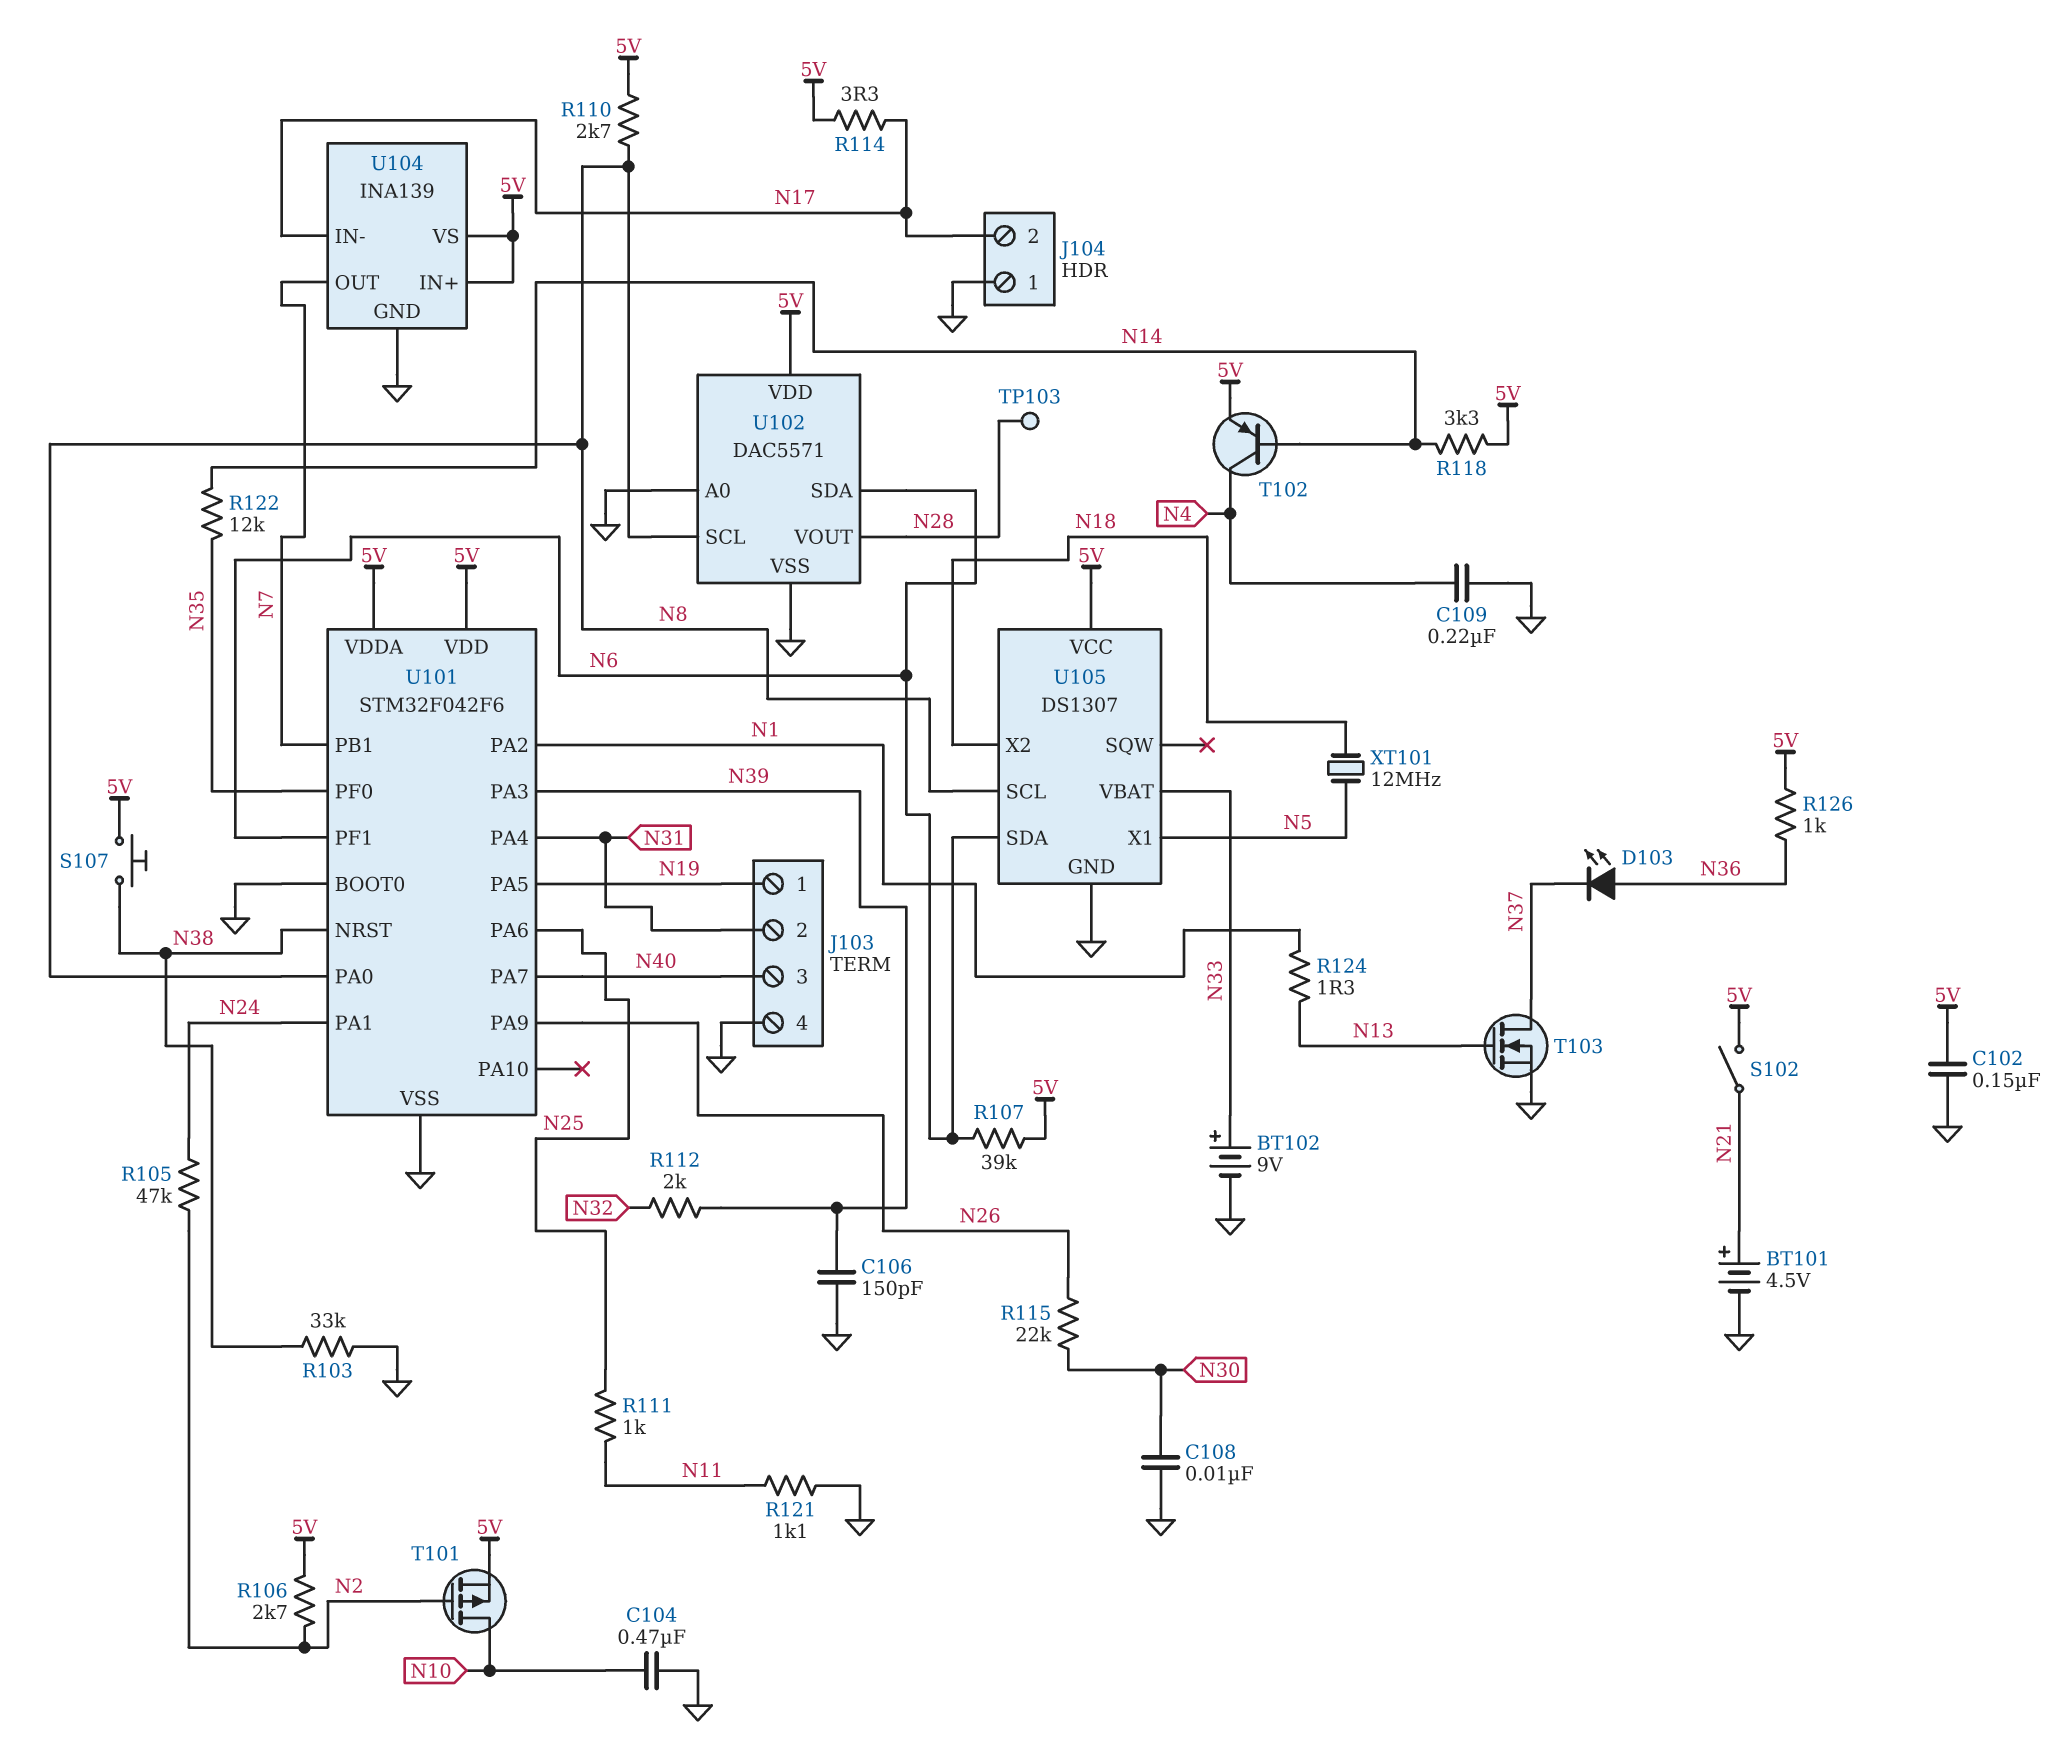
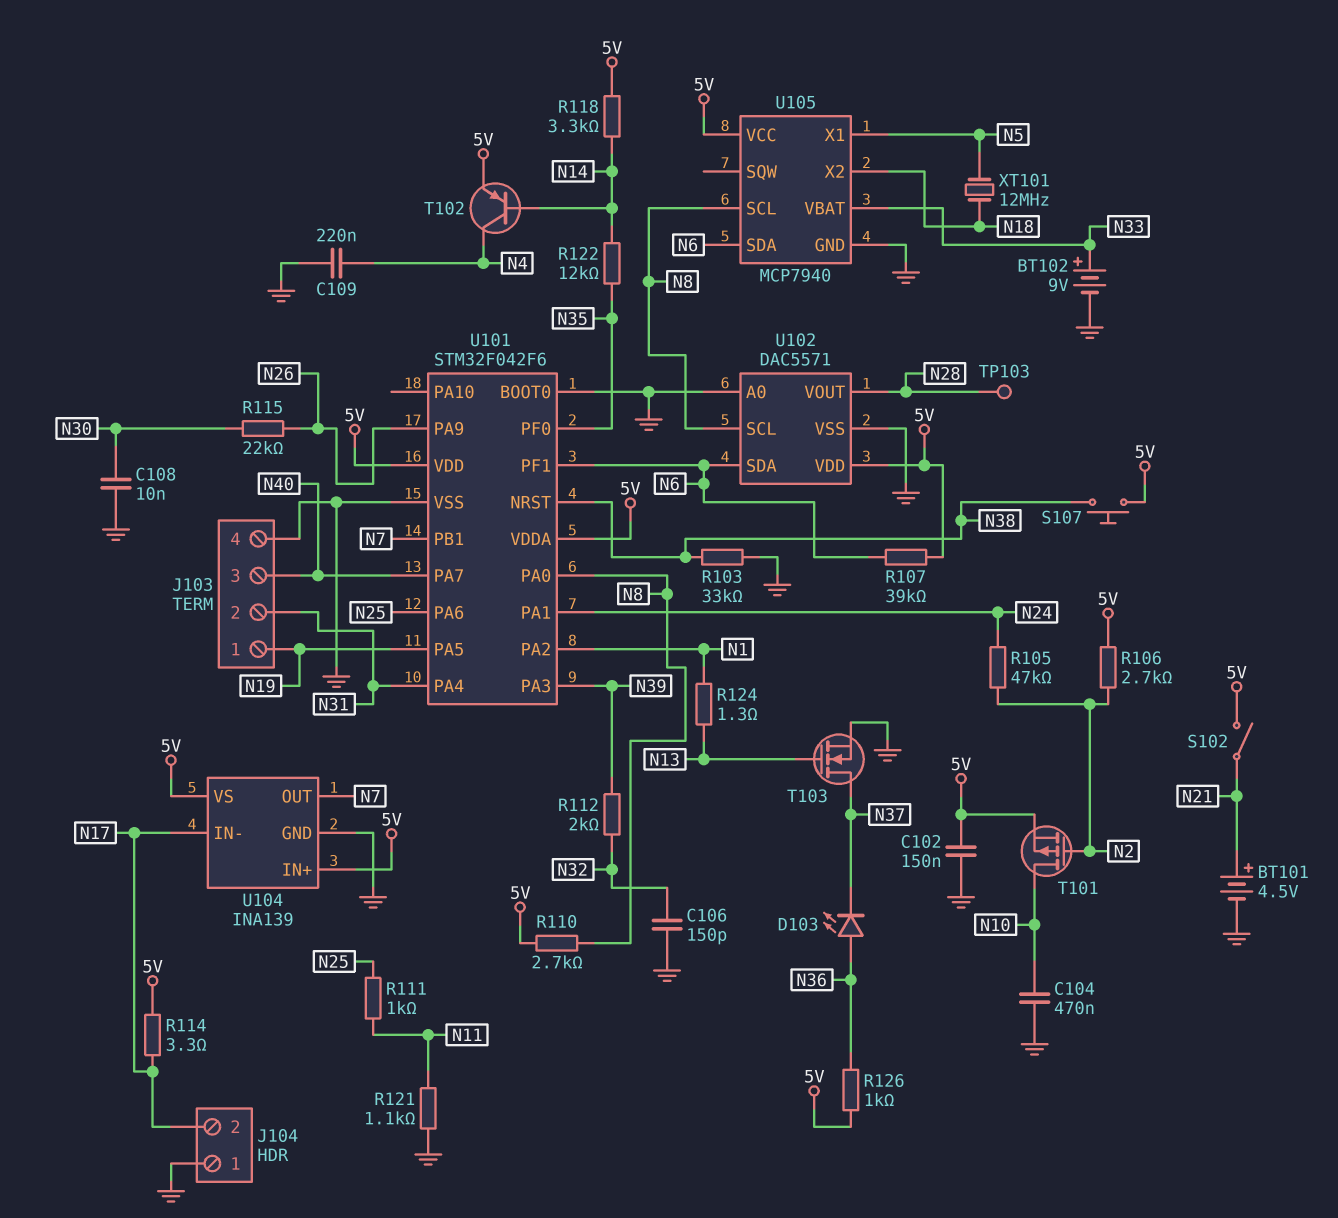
C106: 150pF (GND, N39) -> 150pF (GND, N32)
U105: DS1307 -> MCP7940

